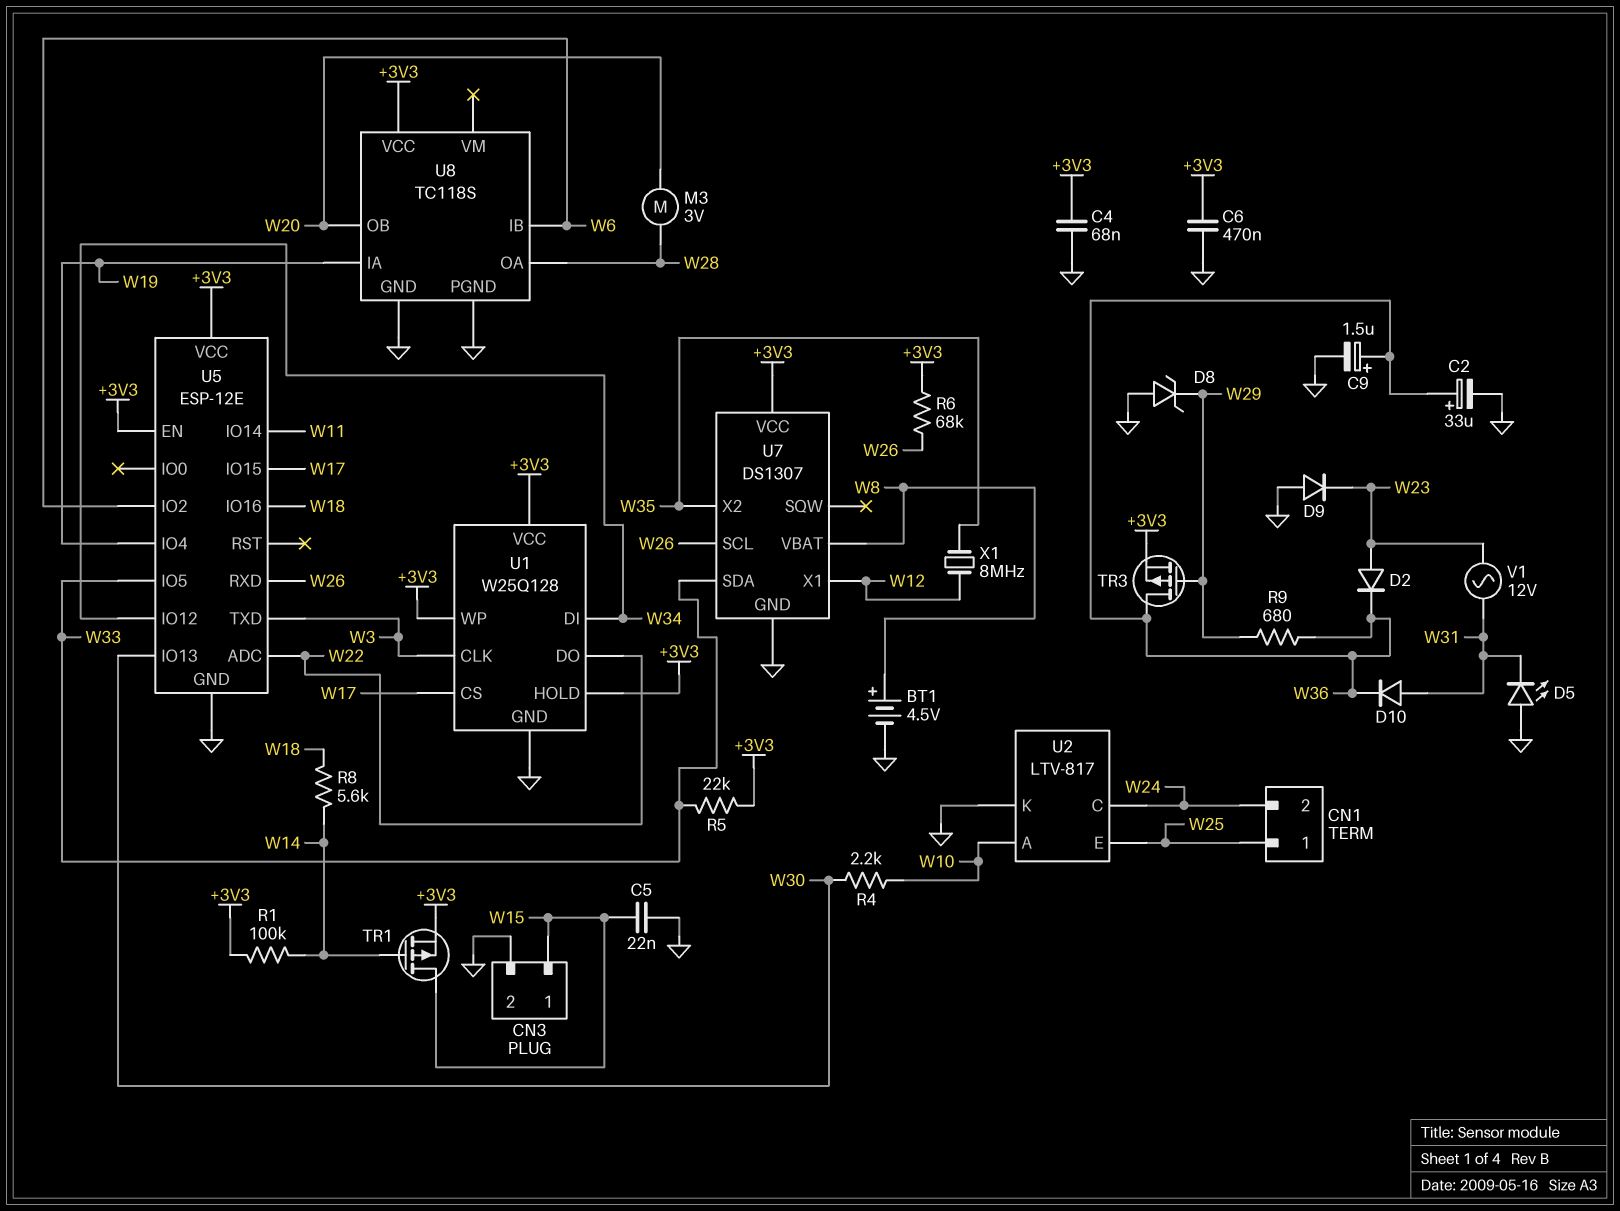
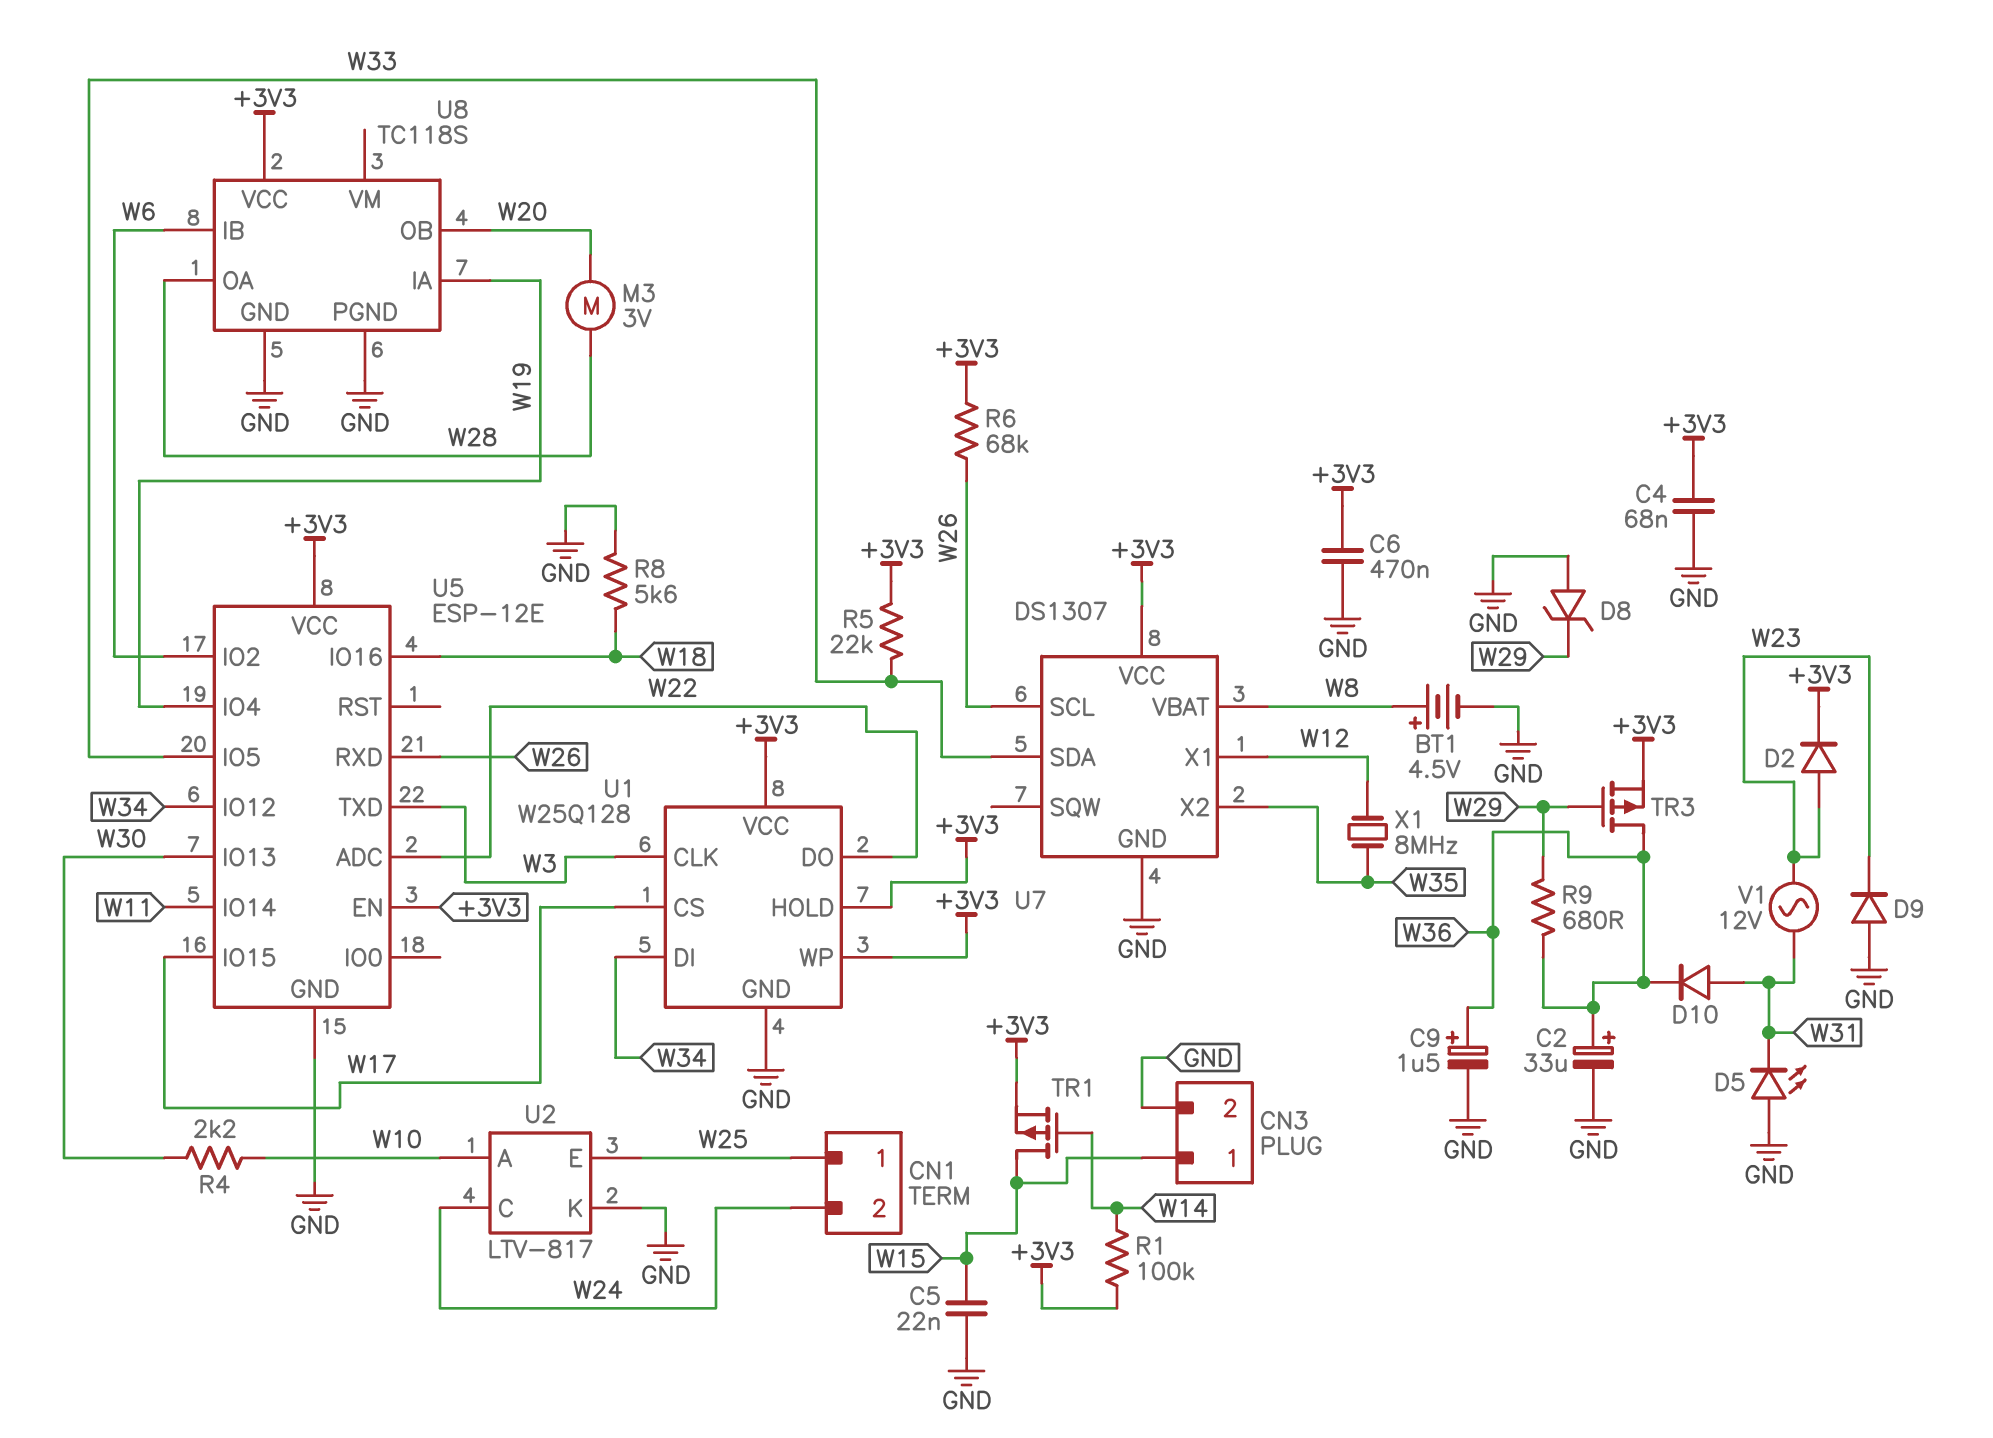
D2: diode (A W23, K W36) -> diode (A W23, K +3V3)
R8: 5.6k (W14, W18) -> 5.6k (GND, W18)

